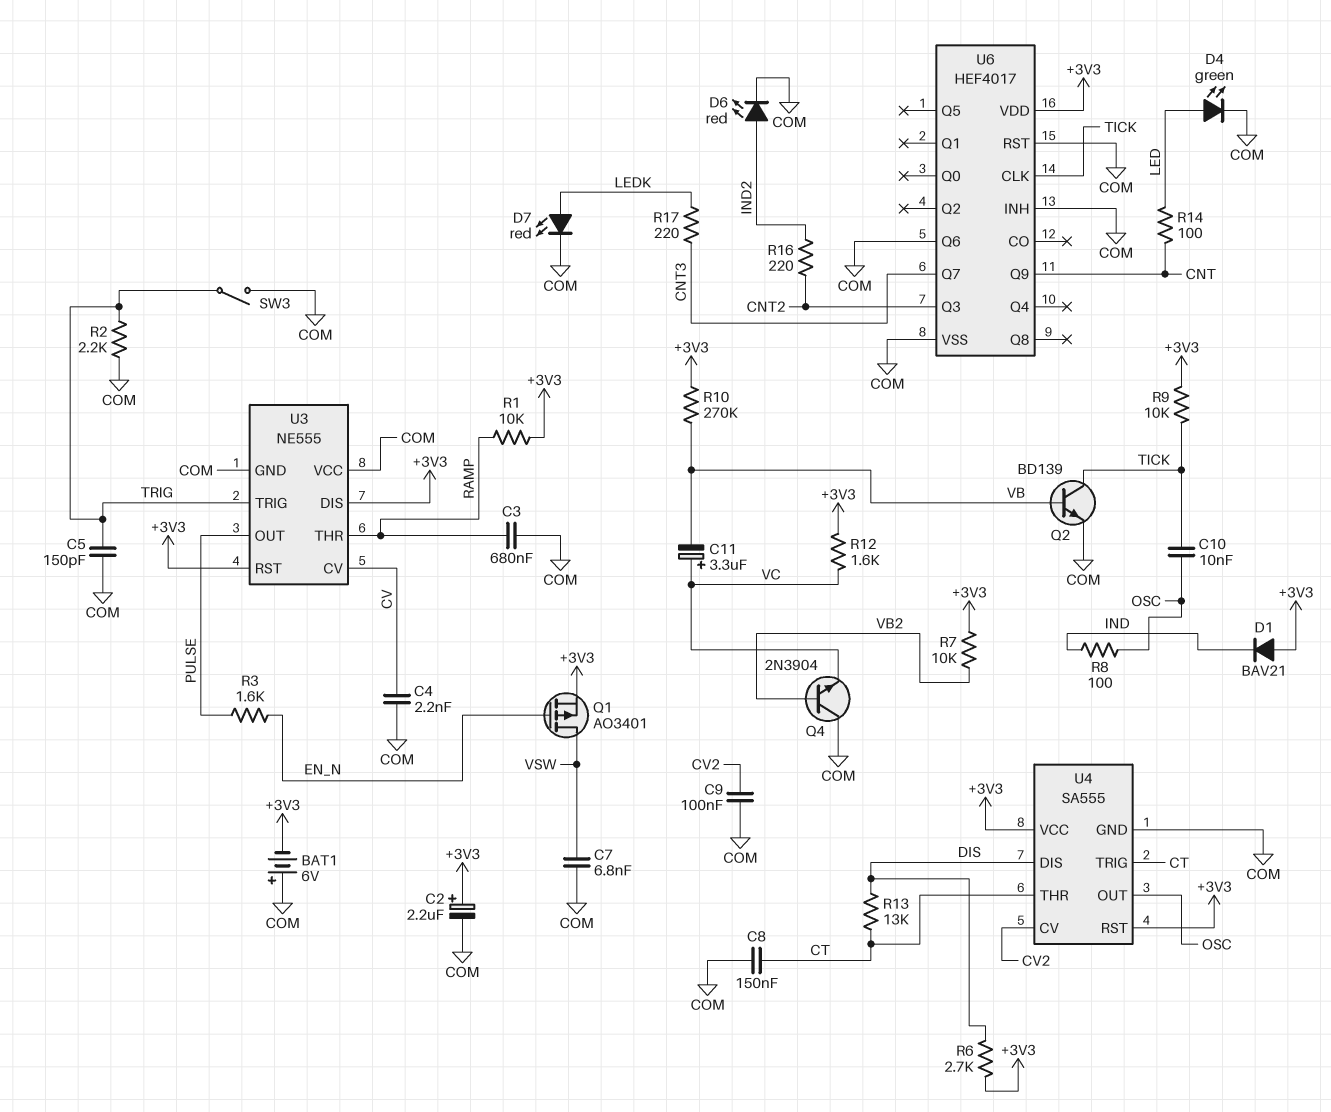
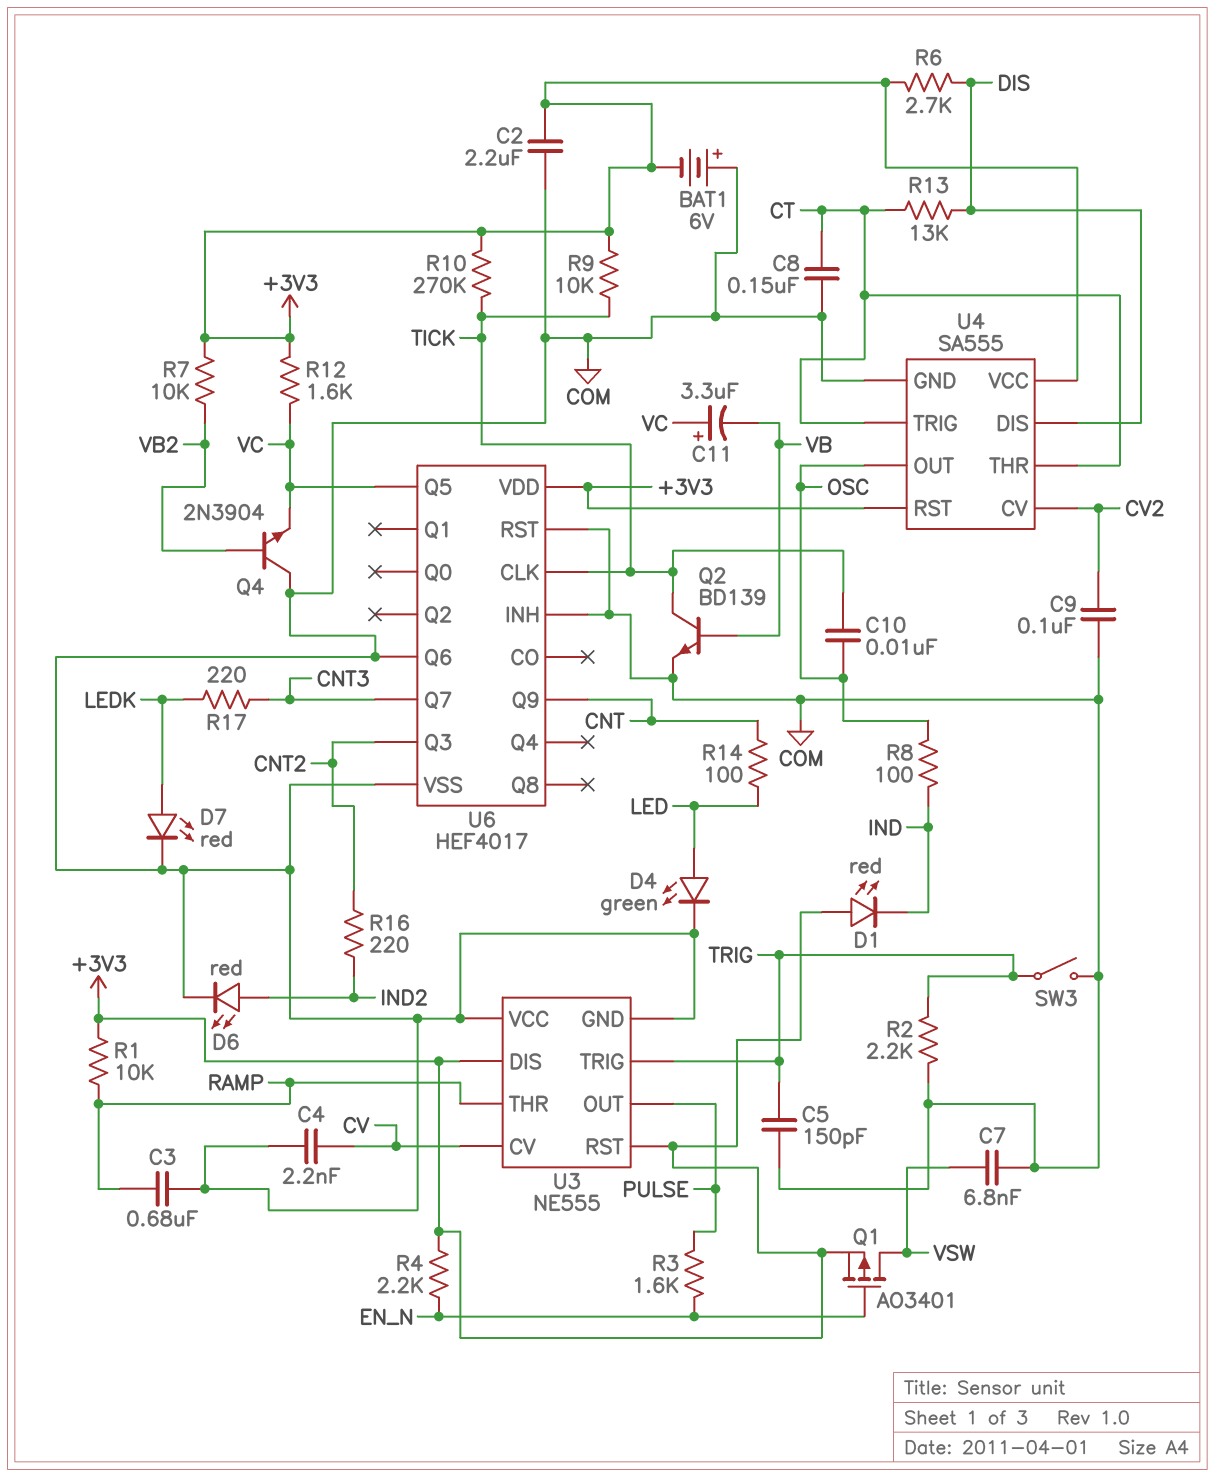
C2: 2.2uF (plus +3V3, minus COM) -> 2.2uF (+3V3, COM)
D1: diode BAV21 (A +3V3, K IND) -> LED red (A +3V3, K IND)
R4: none -> 2.2k (+3V3, EN_N)
R10: 270k (+3V3, VB) -> 270k (+3V3, TICK)
U6 pin Q5: none -> VC

